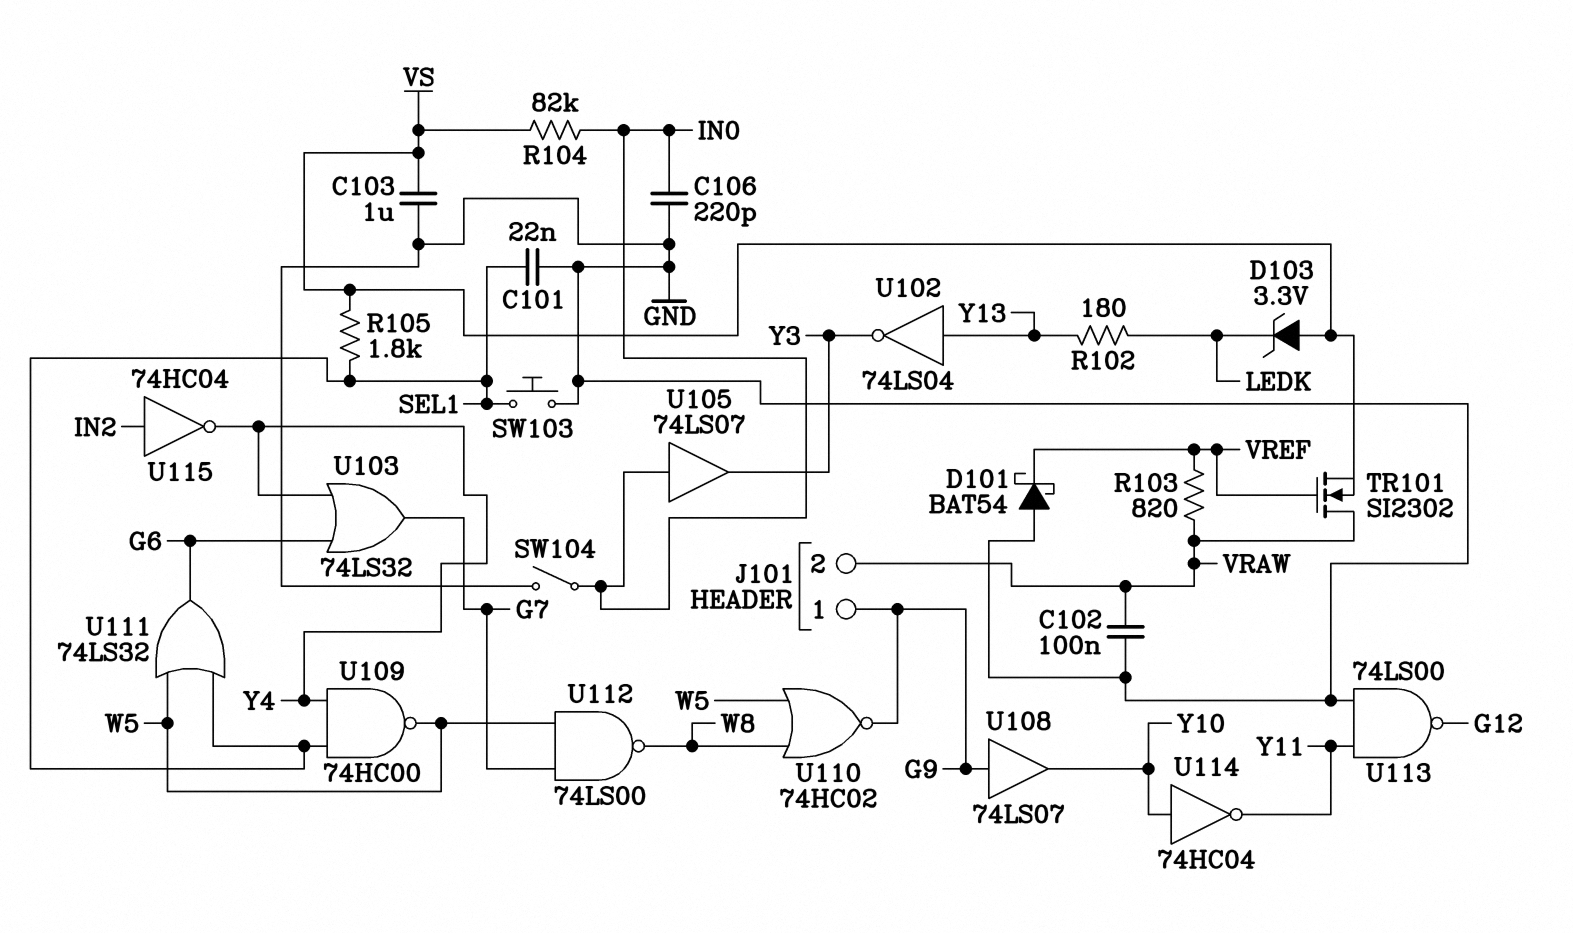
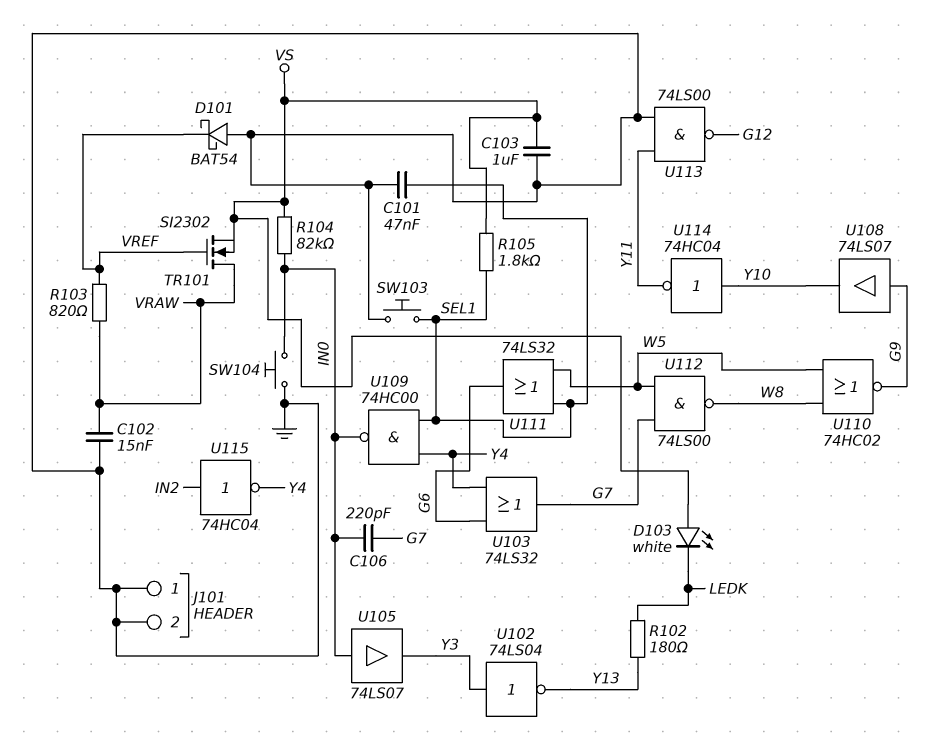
C101: 22nF (GND, SEL1) -> 47nF (GND, SEL1)
C102: 100nF (GND, VRAW) -> 15nF (GND, VRAW)
C106: 220pF (GND, IN0) -> 220pF (G7, IN0)
D103: zener 3.3V (A VS, K LEDK) -> LED white (A VS, K LEDK)
J101 pin 1: G9 -> GND
J101 pin 2: VRAW -> GND
SW104: switch (GND, IN0) -> button (GND, IN0)
U102: NOT 74LS04 (in Y13, out Y3) -> NOT 74LS04 (in Y3, out Y13)
U109: NAND 74HC00 (in SEL1, in Y4, out W5) -> NAND 74HC00 (in SEL1, in Y4, out IN0)

